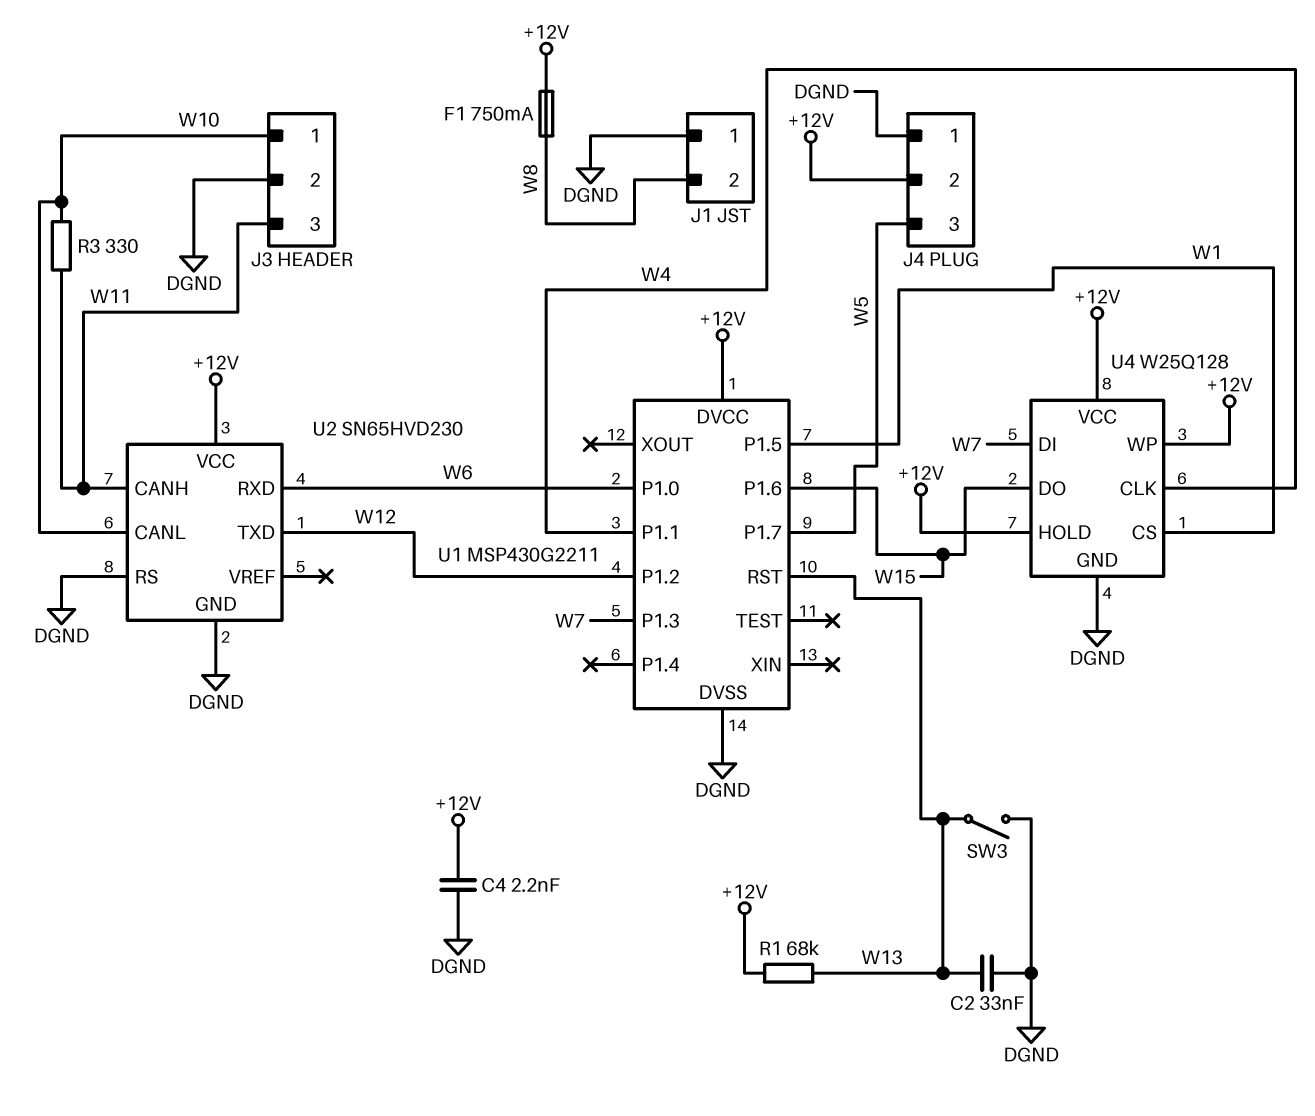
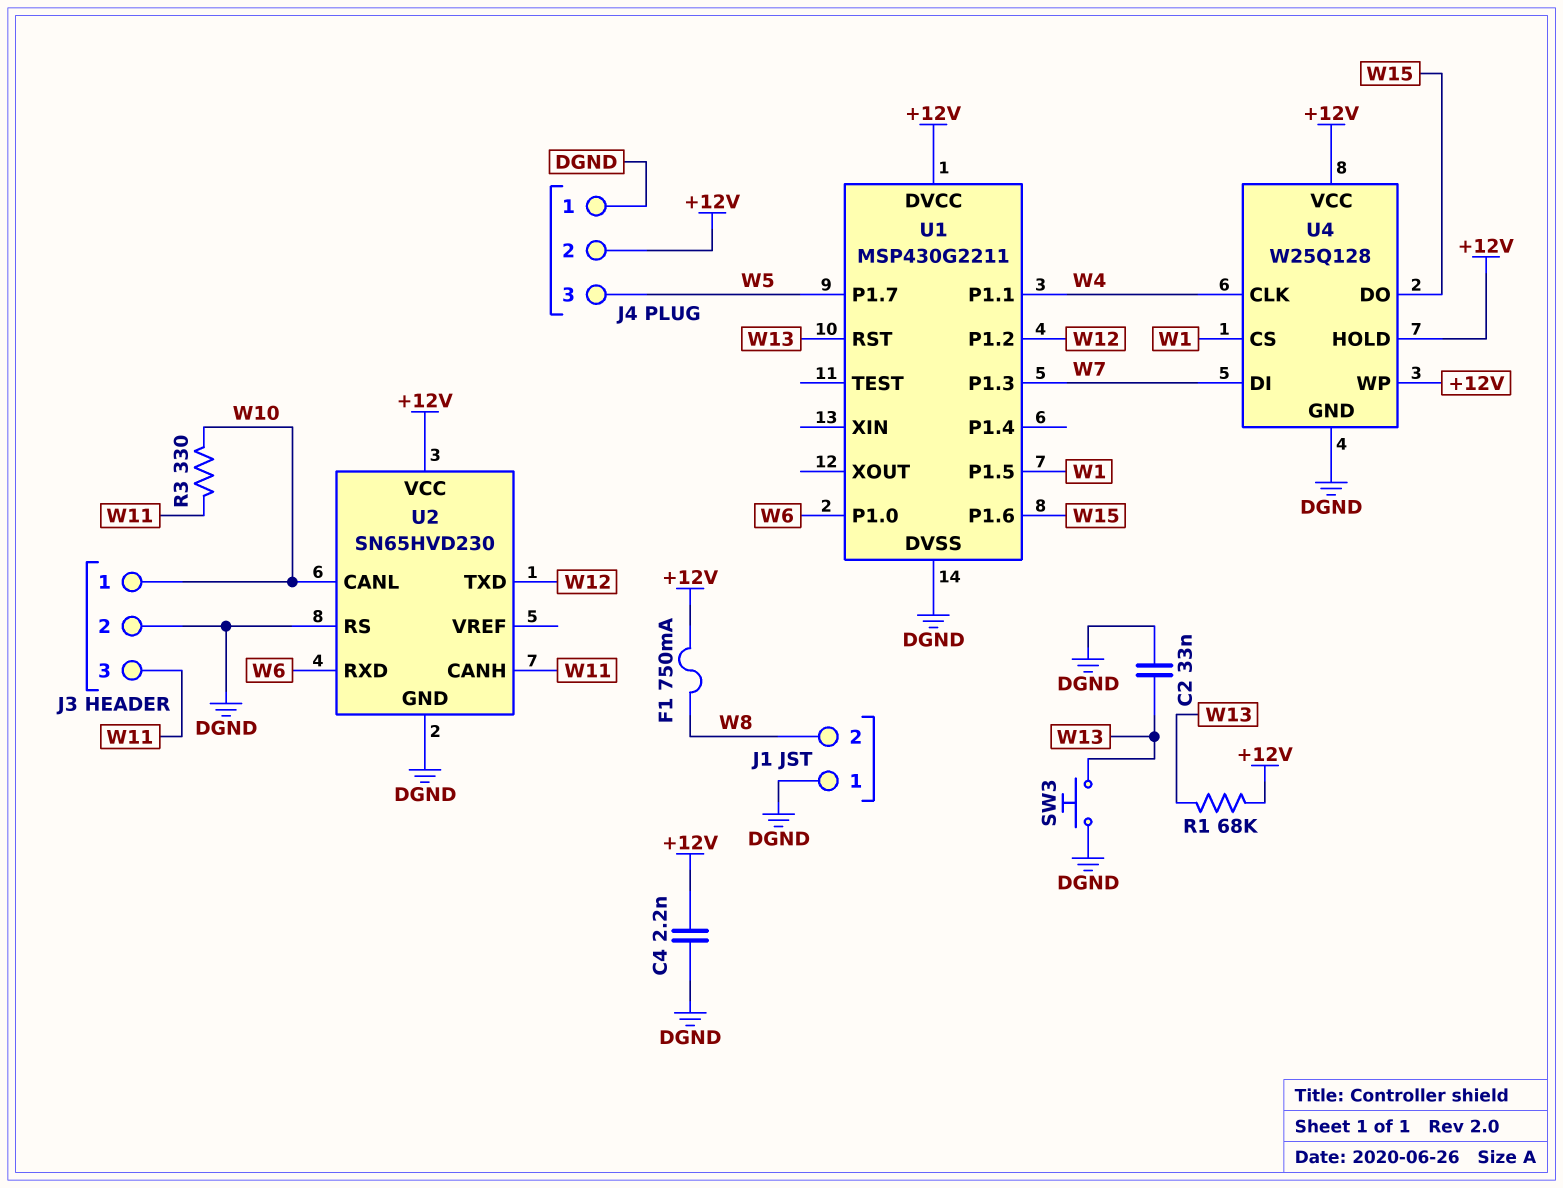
SW3: switch (DGND, W13) -> button (DGND, W13)

